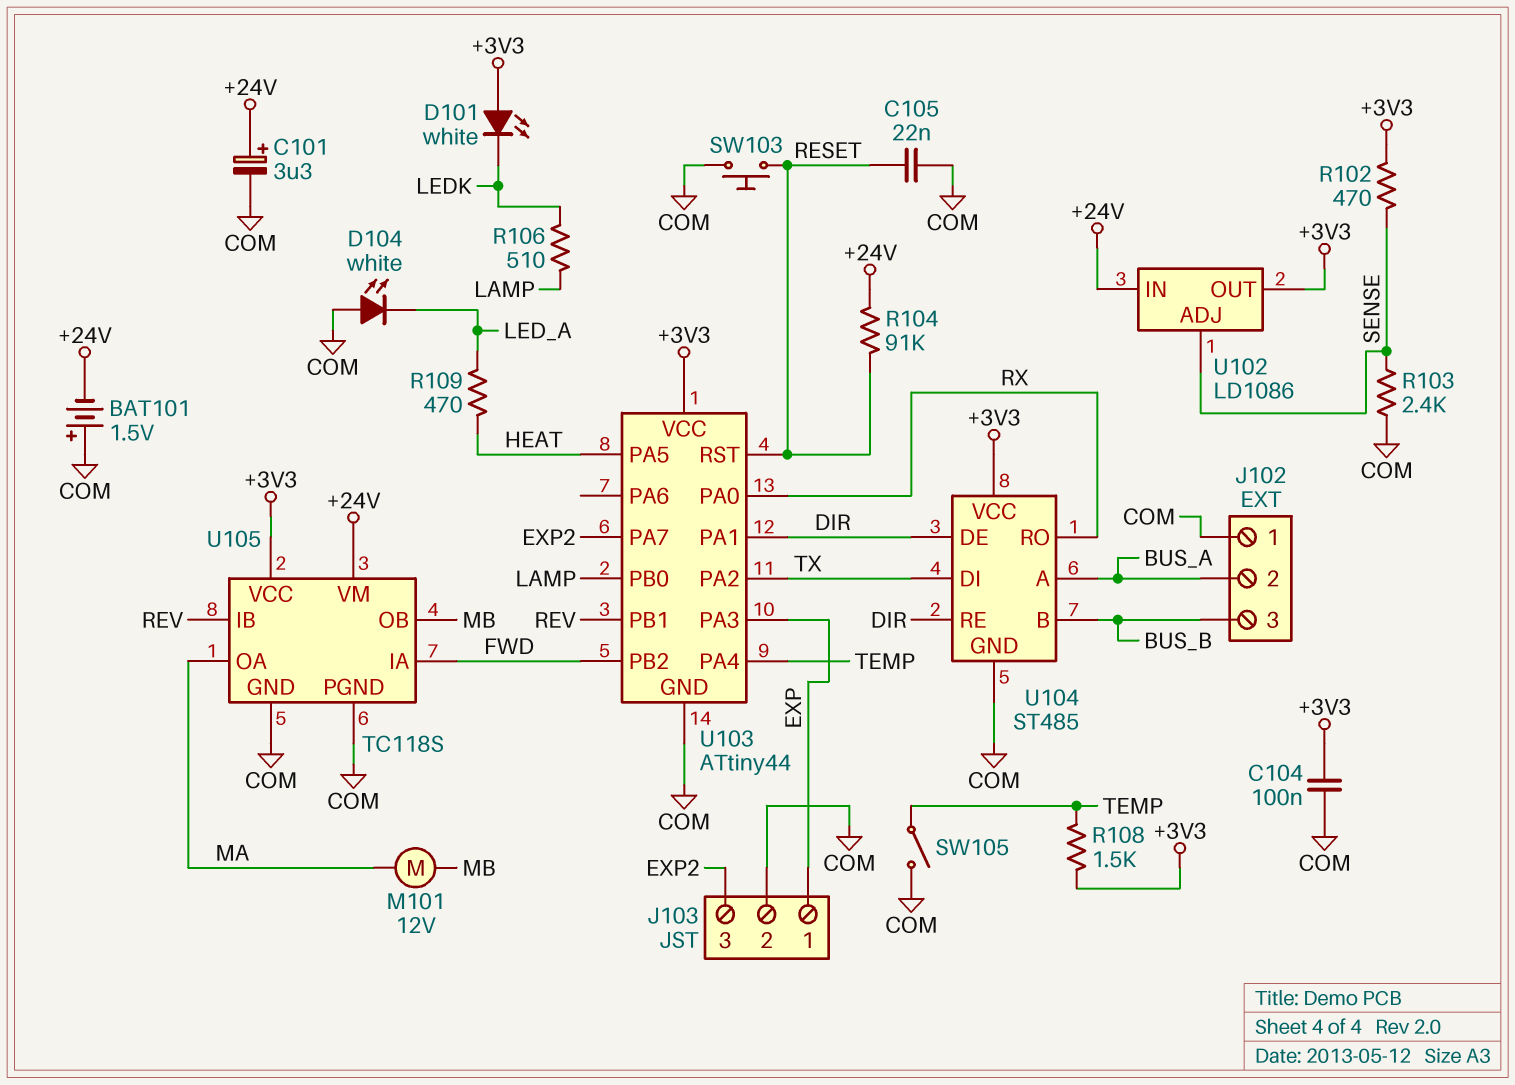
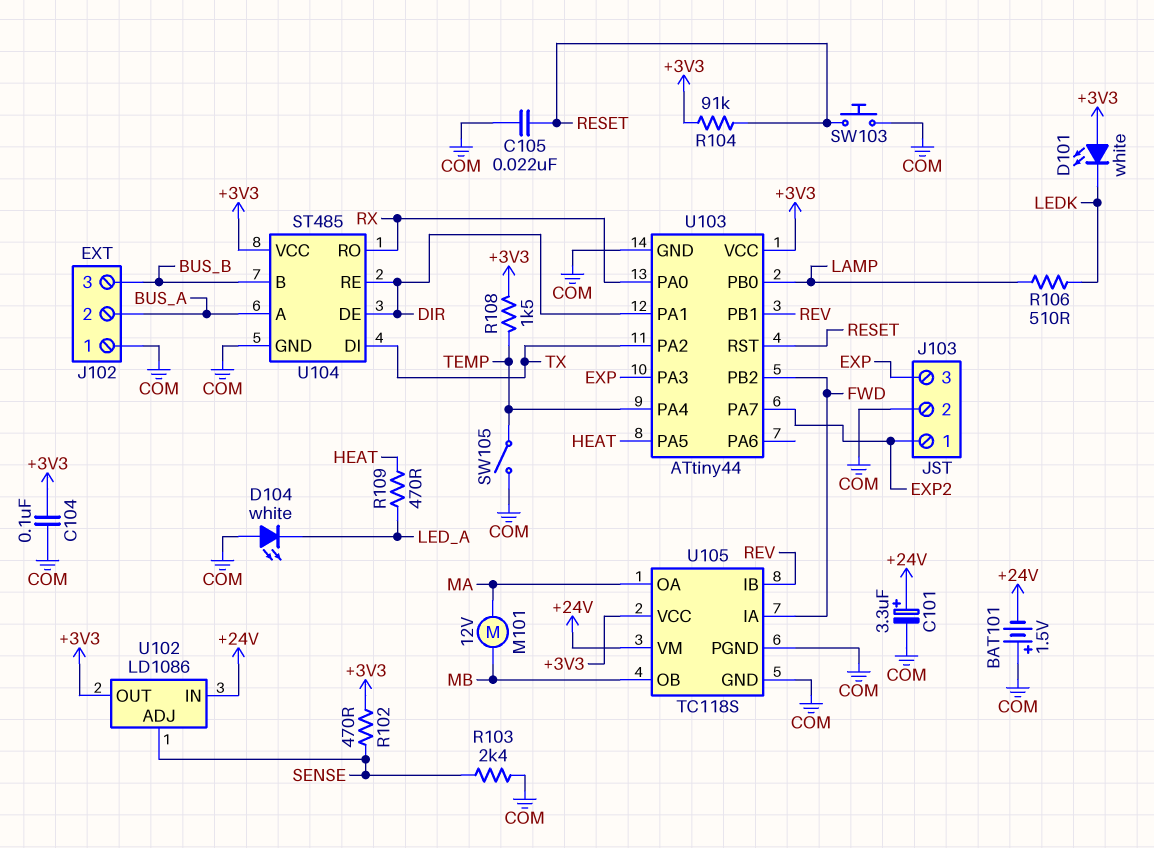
J103 pin 1: EXP -> EXP2
J103 pin 3: EXP2 -> EXP
R104: 91k (+24V, RESET) -> 91k (+3V3, RESET)

